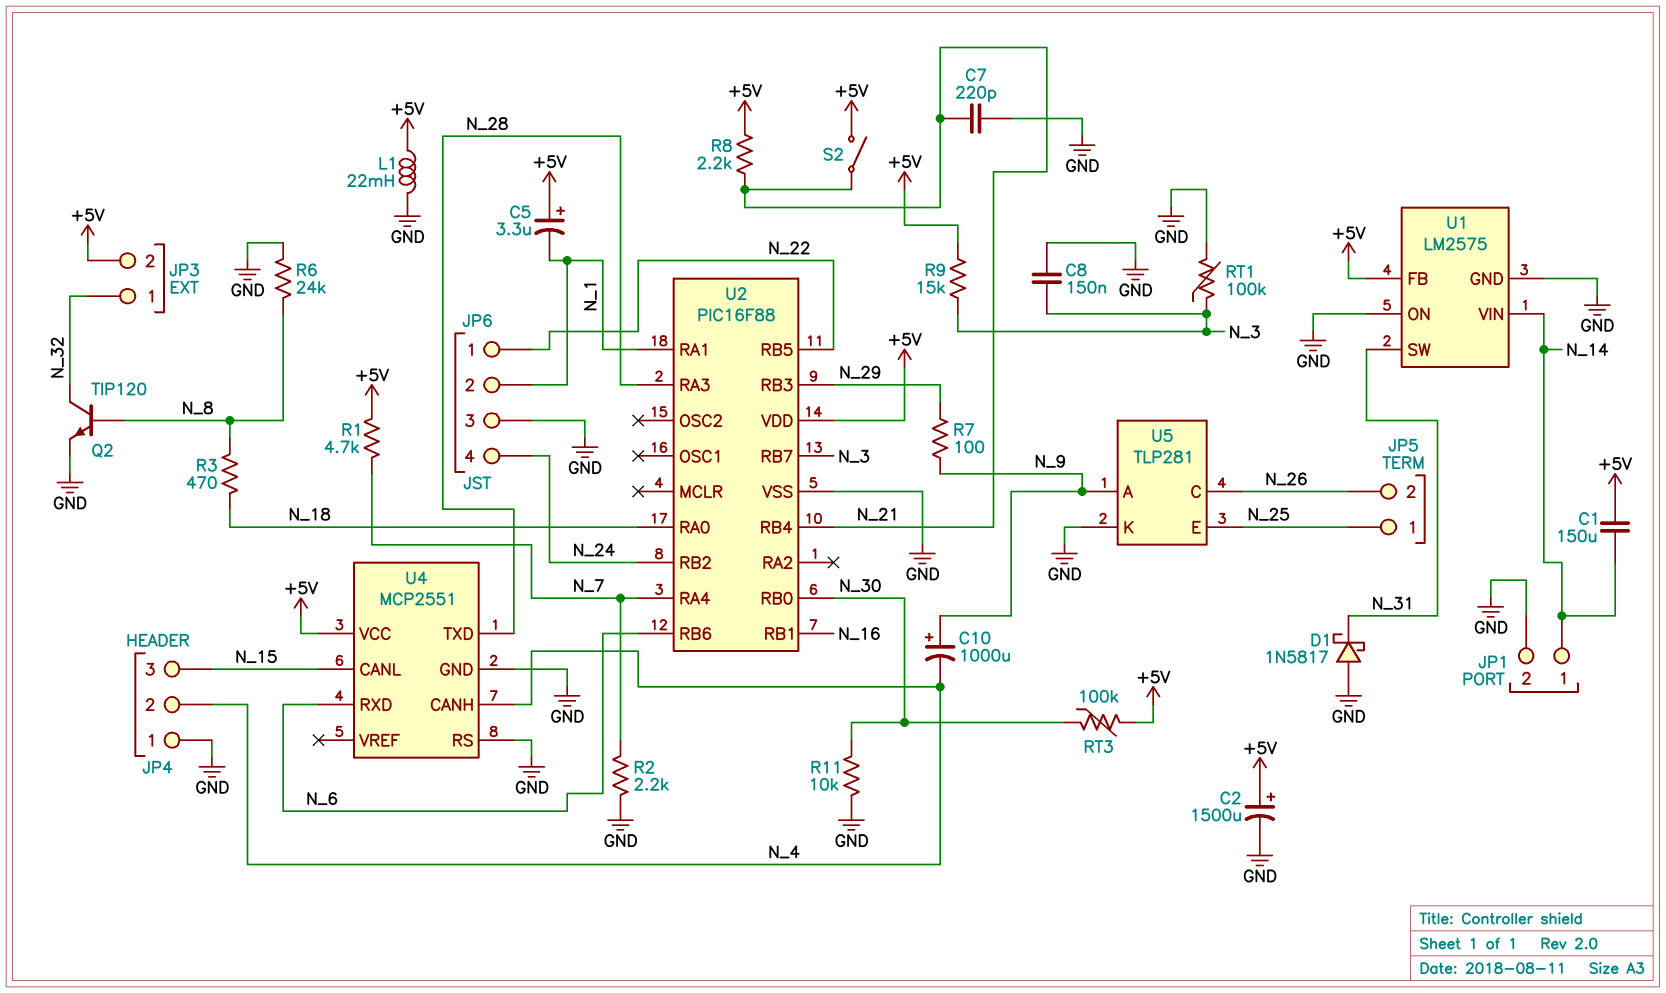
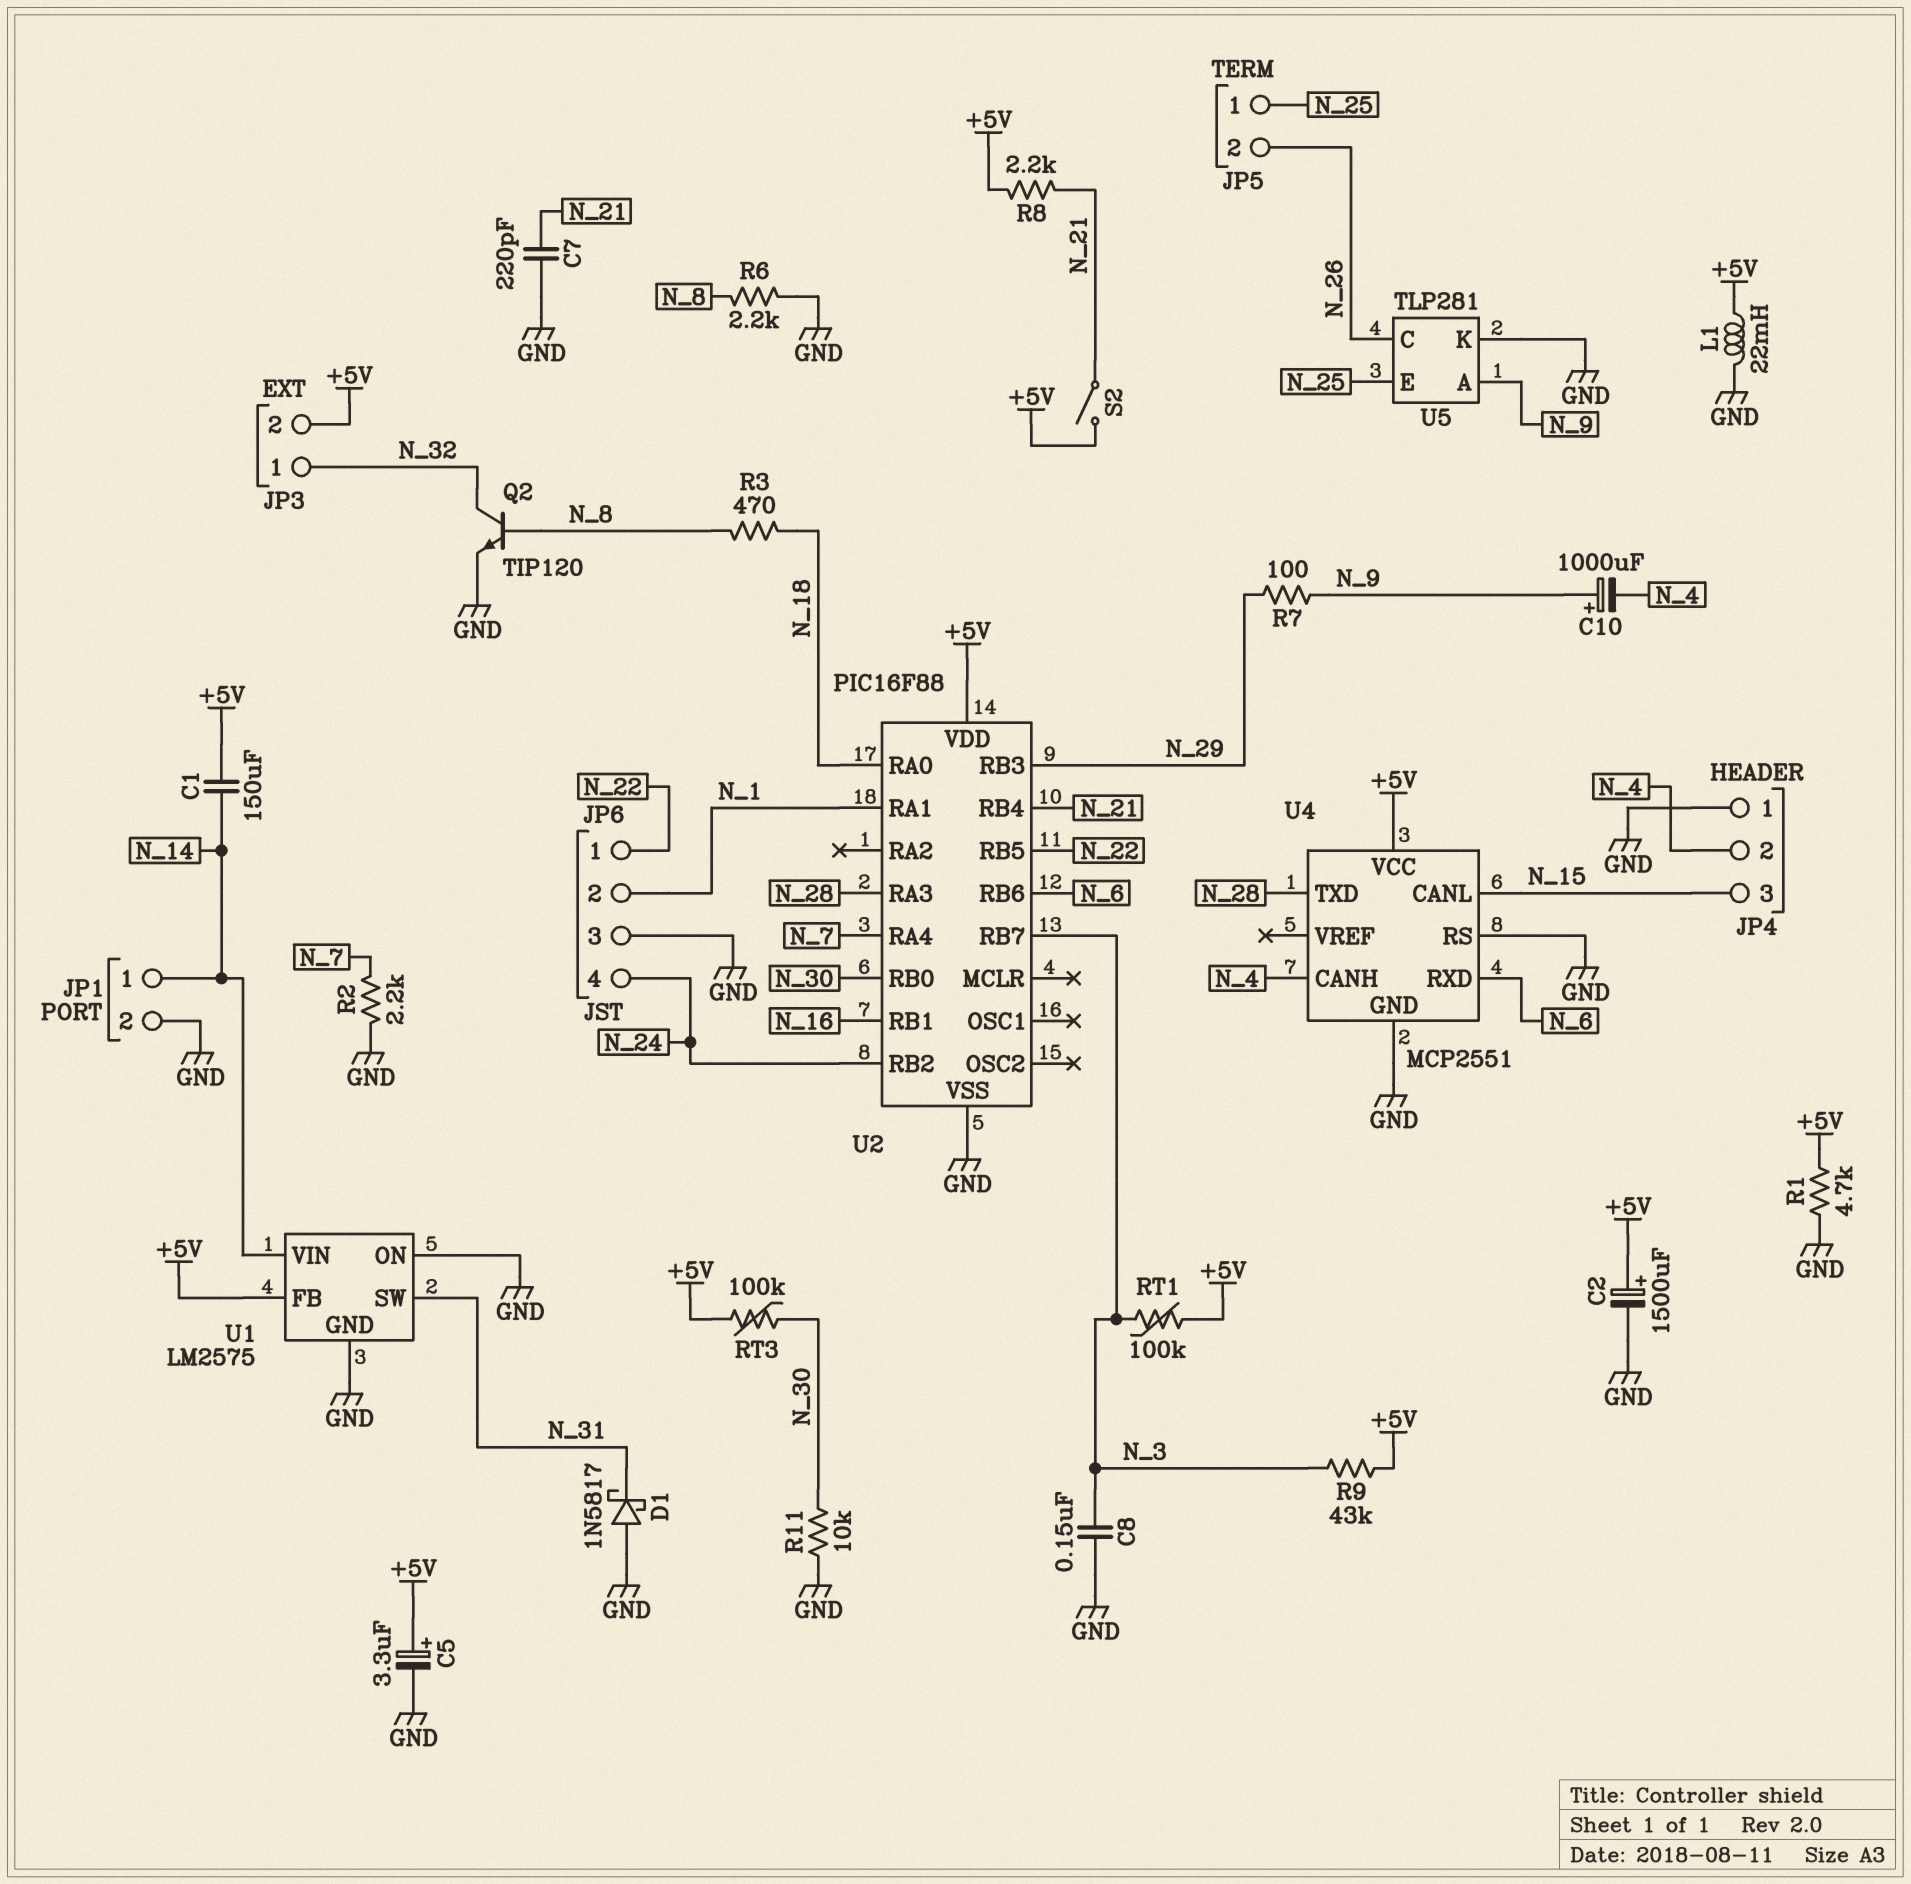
C5: 3.3uF (plus +5V, minus N_1) -> 3.3uF (plus +5V, minus GND)
R1: 4.7k (+5V, N_7) -> 4.7k (+5V, GND)
R6: 24k (GND, N_8) -> 2.2k (GND, N_8)
R9: 15k (+5V, N_3) -> 43k (+5V, N_3)
RT1: 100k (GND, N_3) -> 100k (+5V, N_3)

